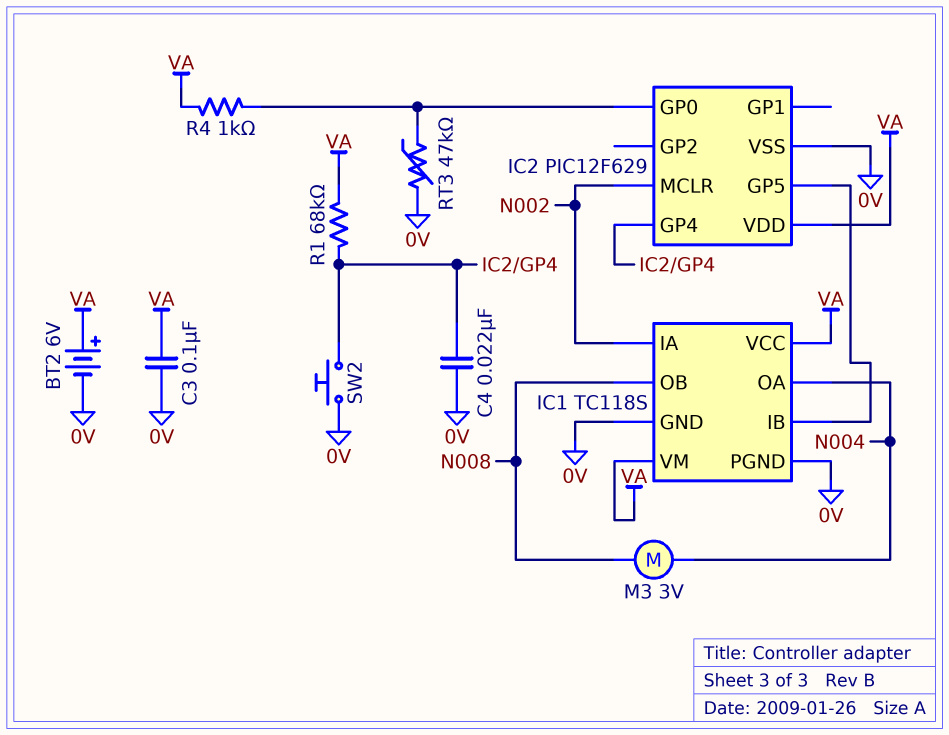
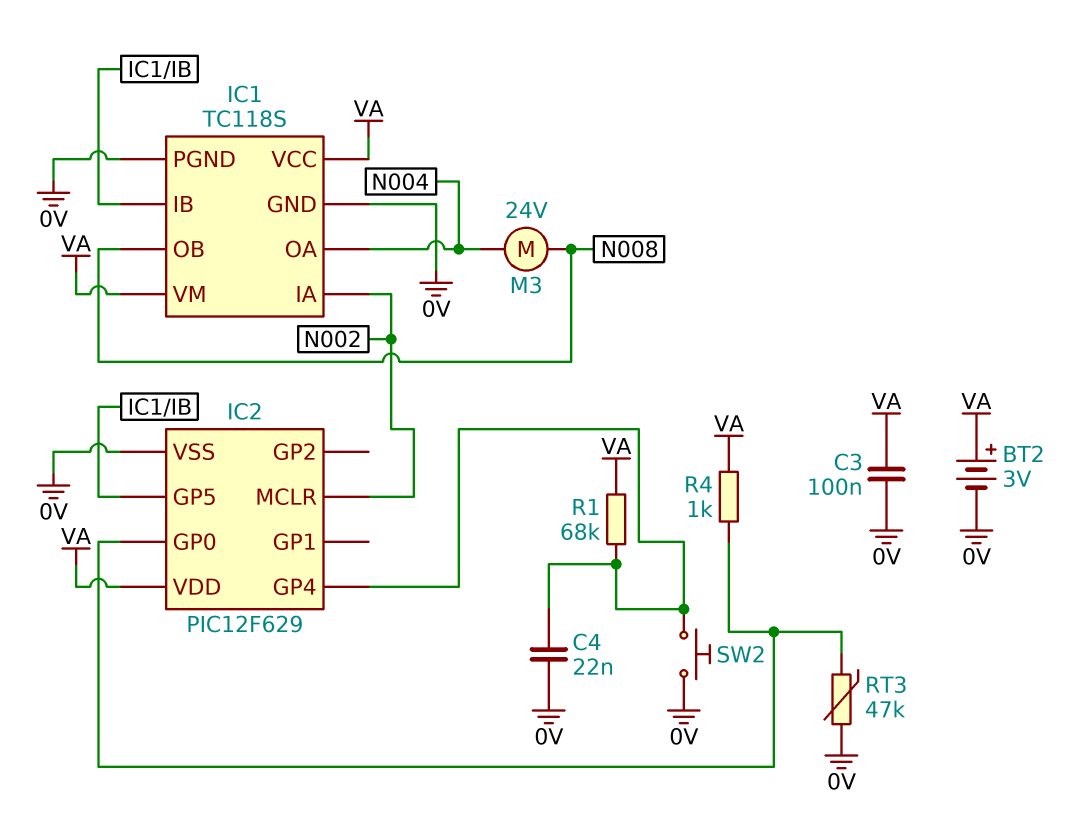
BT2: 6V (plus VA, minus 0V) -> 3V (plus VA, minus 0V)
M3: motor 3V (N004, N008) -> motor 24V (N004, N008)

